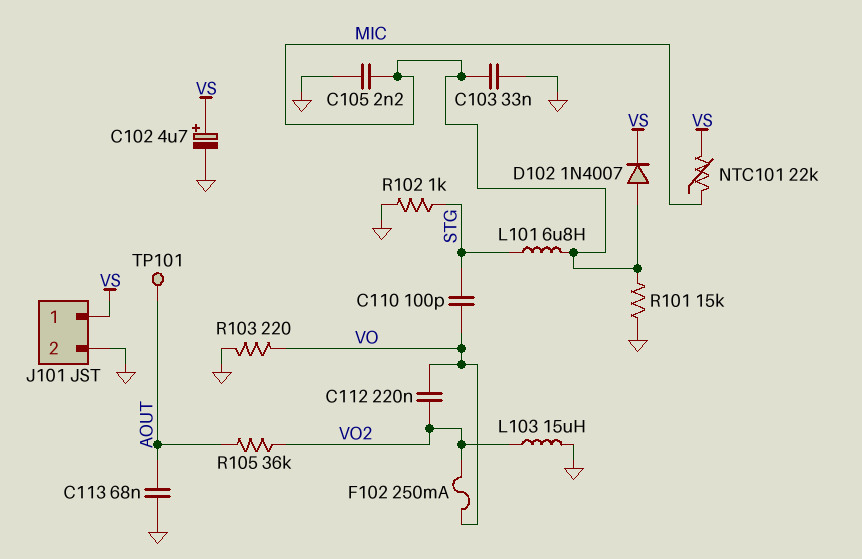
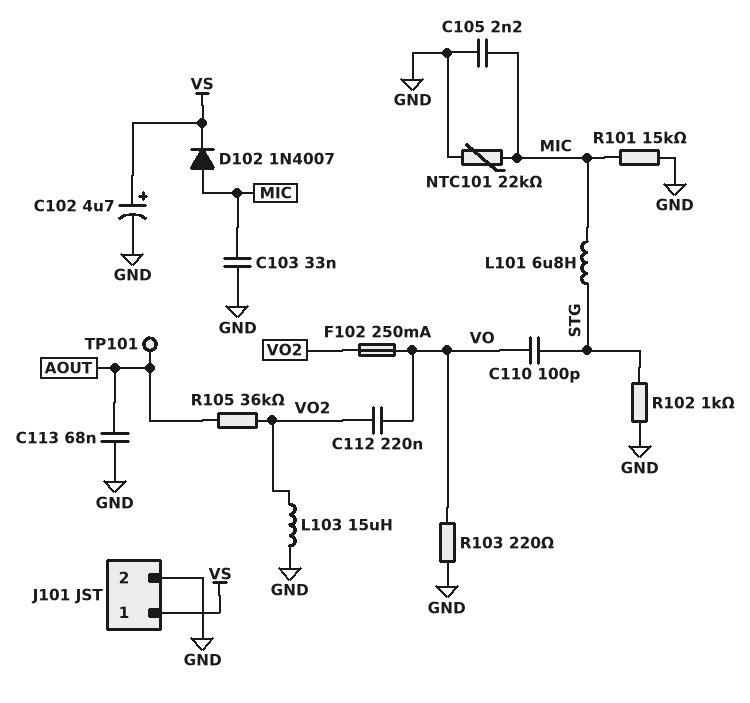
NTC101: 22k (MIC, VS) -> 22k (GND, MIC)

